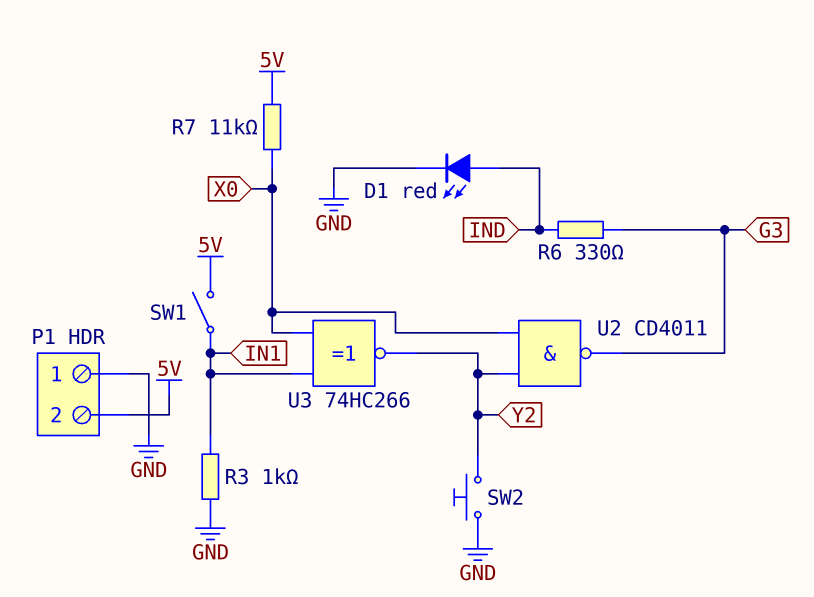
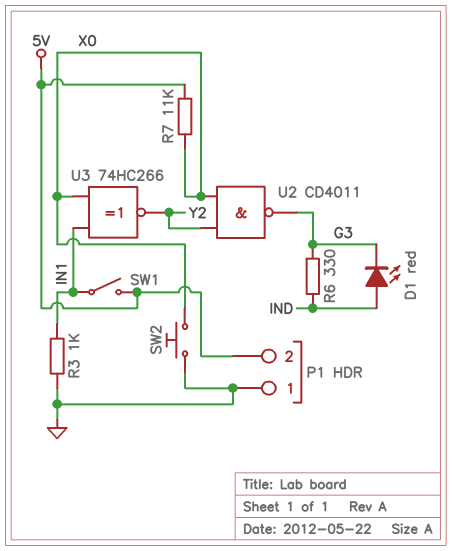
D1: LED red (A IND, K GND) -> LED red (A IND, K G3)
SW2: button (GND, Y2) -> button (GND, X0)

